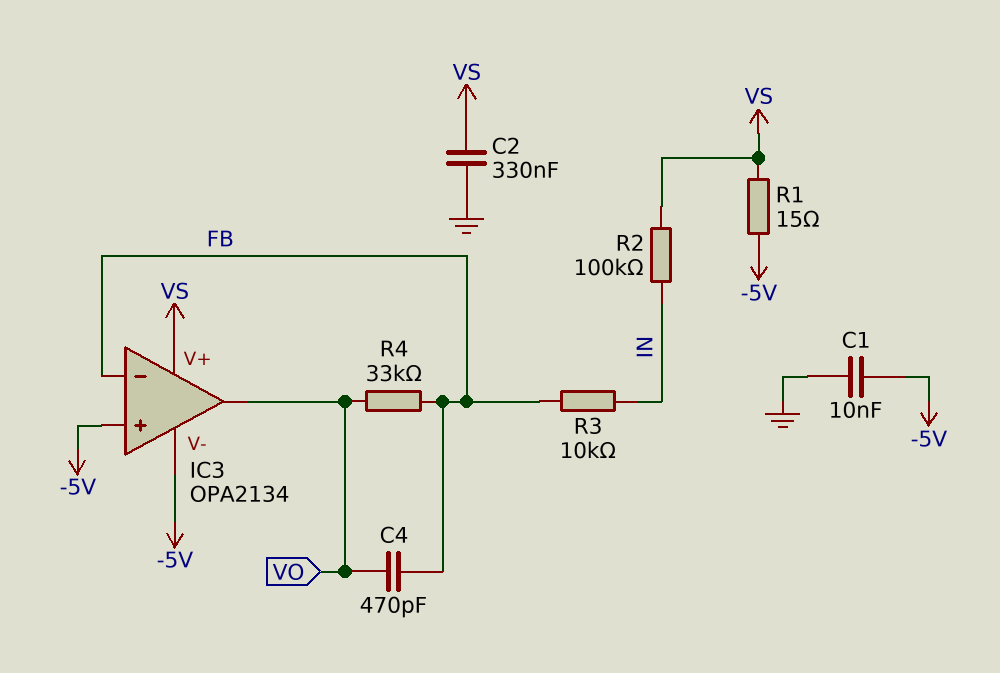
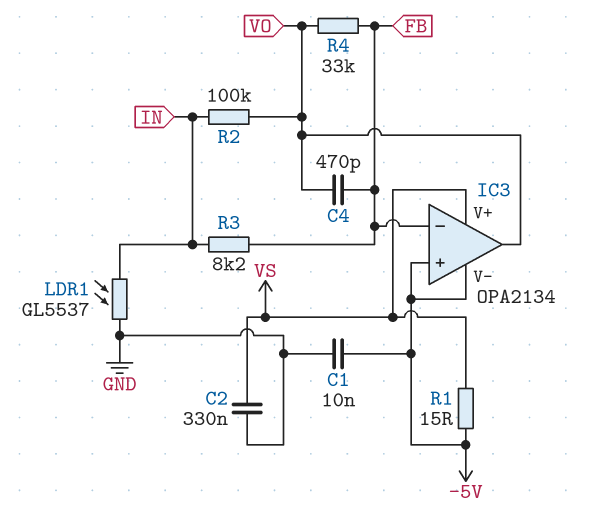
LDR1: none -> GL5537 (GND, IN)
R2: 100k (IN, VS) -> 100k (IN, VO)
R3: 10k (FB, IN) -> 8.2k (FB, IN)

